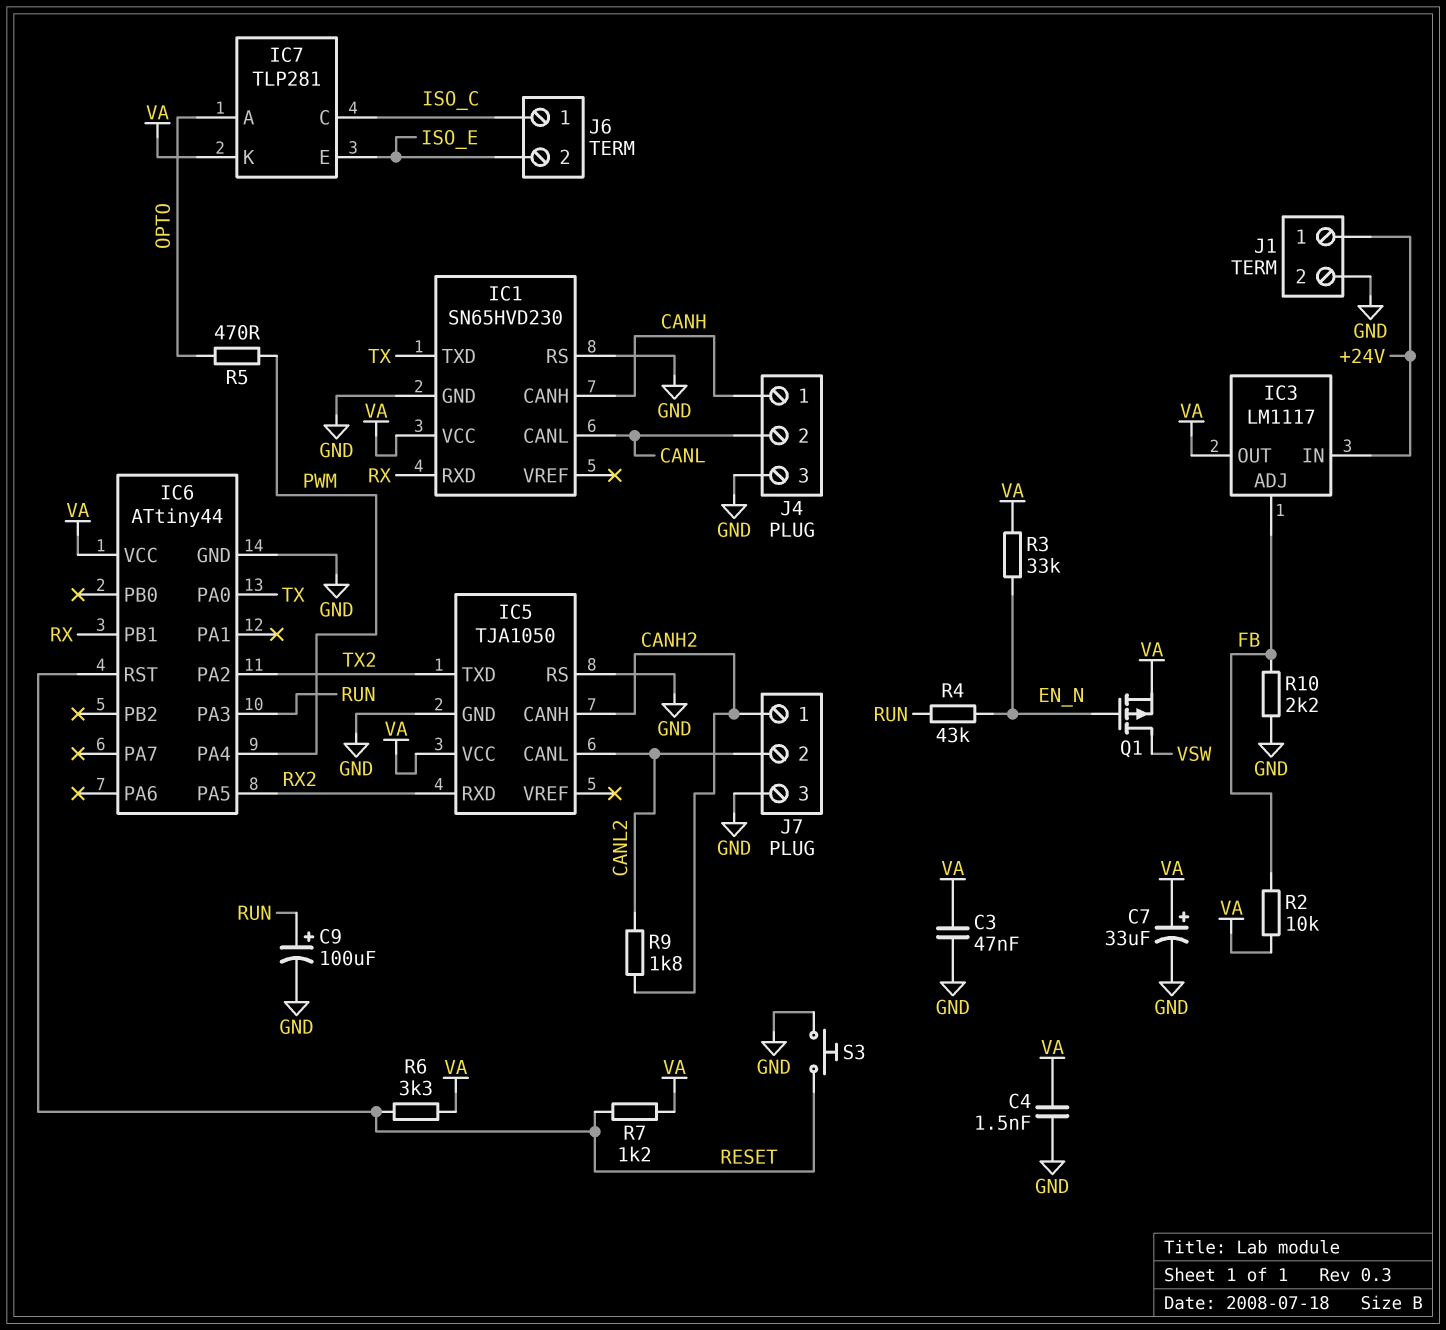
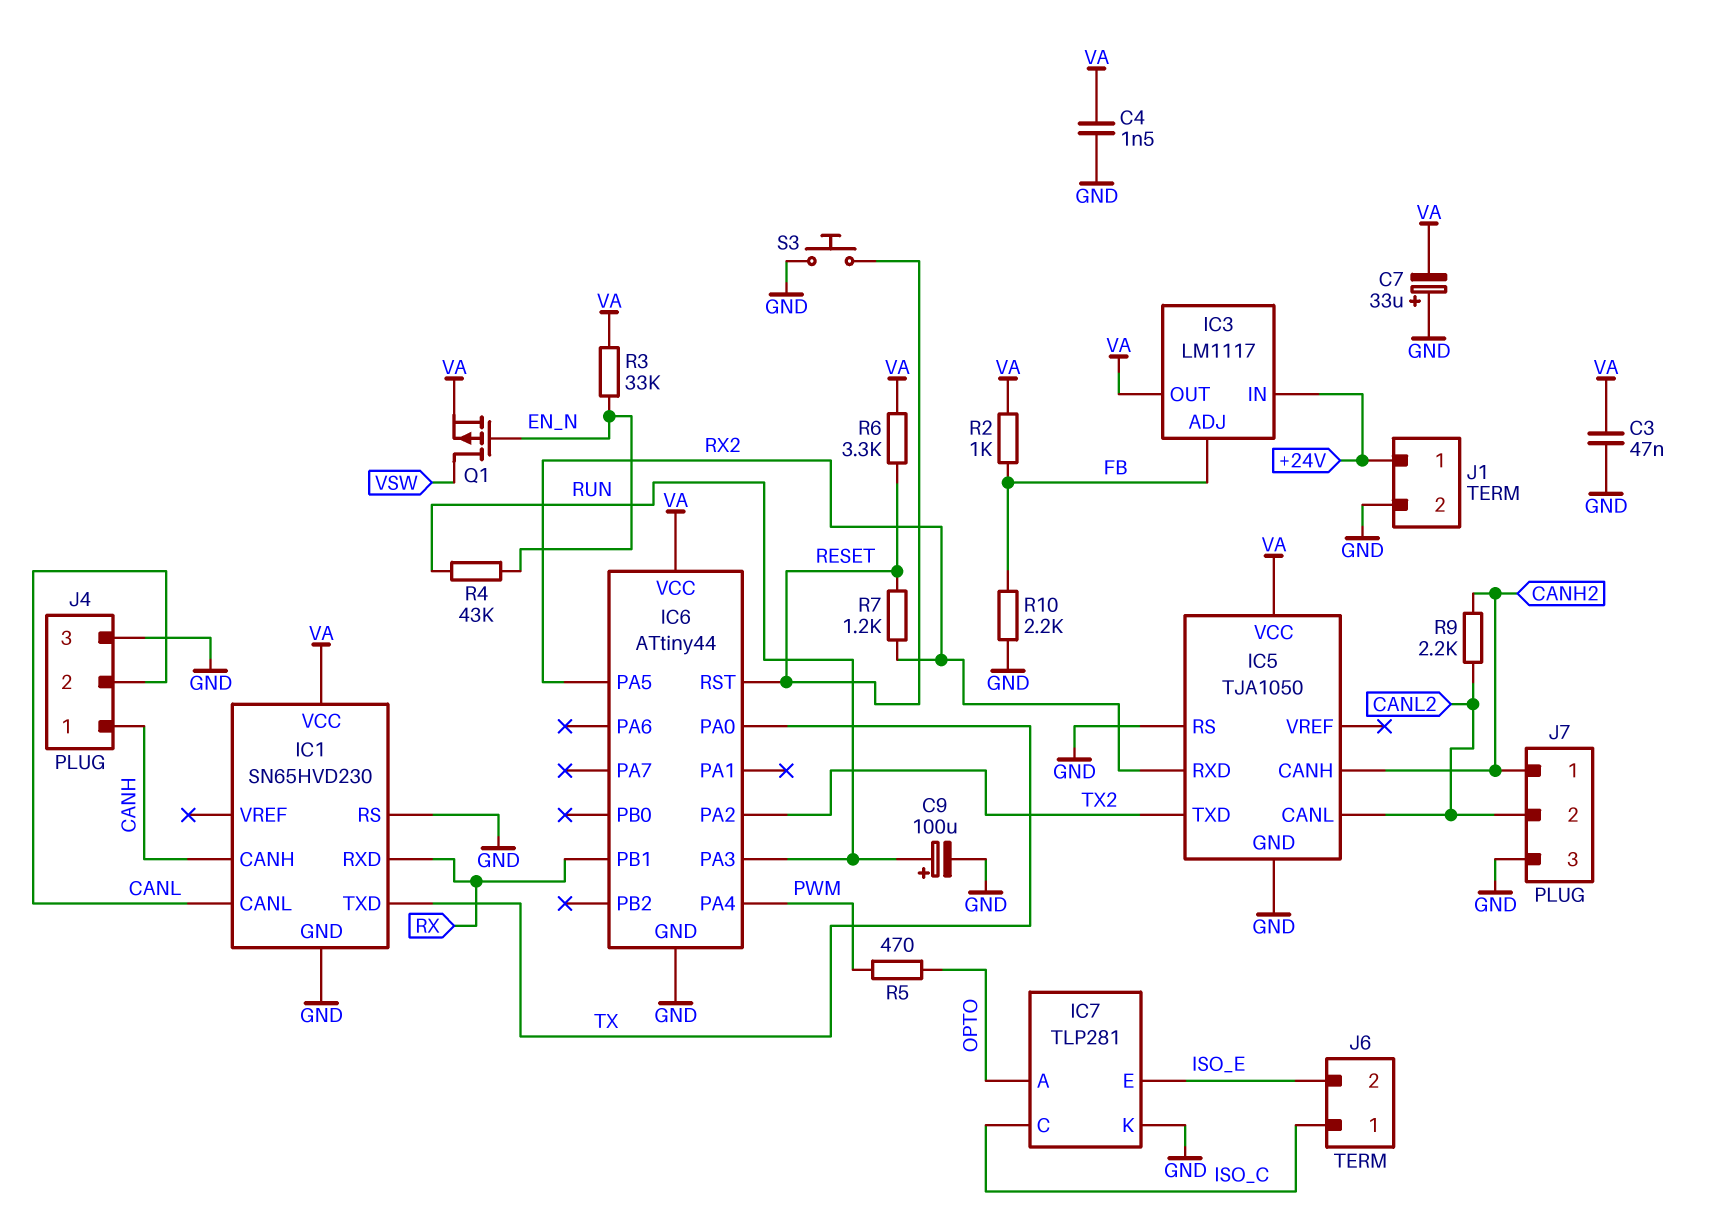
C7: 33uF (plus VA, minus GND) -> 33uF (plus GND, minus VA)
IC7 pin K: VA -> GND
R2: 10k (FB, VA) -> 1k (FB, VA)
R7: 1.2k (RESET, VA) -> 1.2k (RESET, RX2)
R9: 1.8k (CANH2, CANL2) -> 2.2k (CANH2, CANL2)

